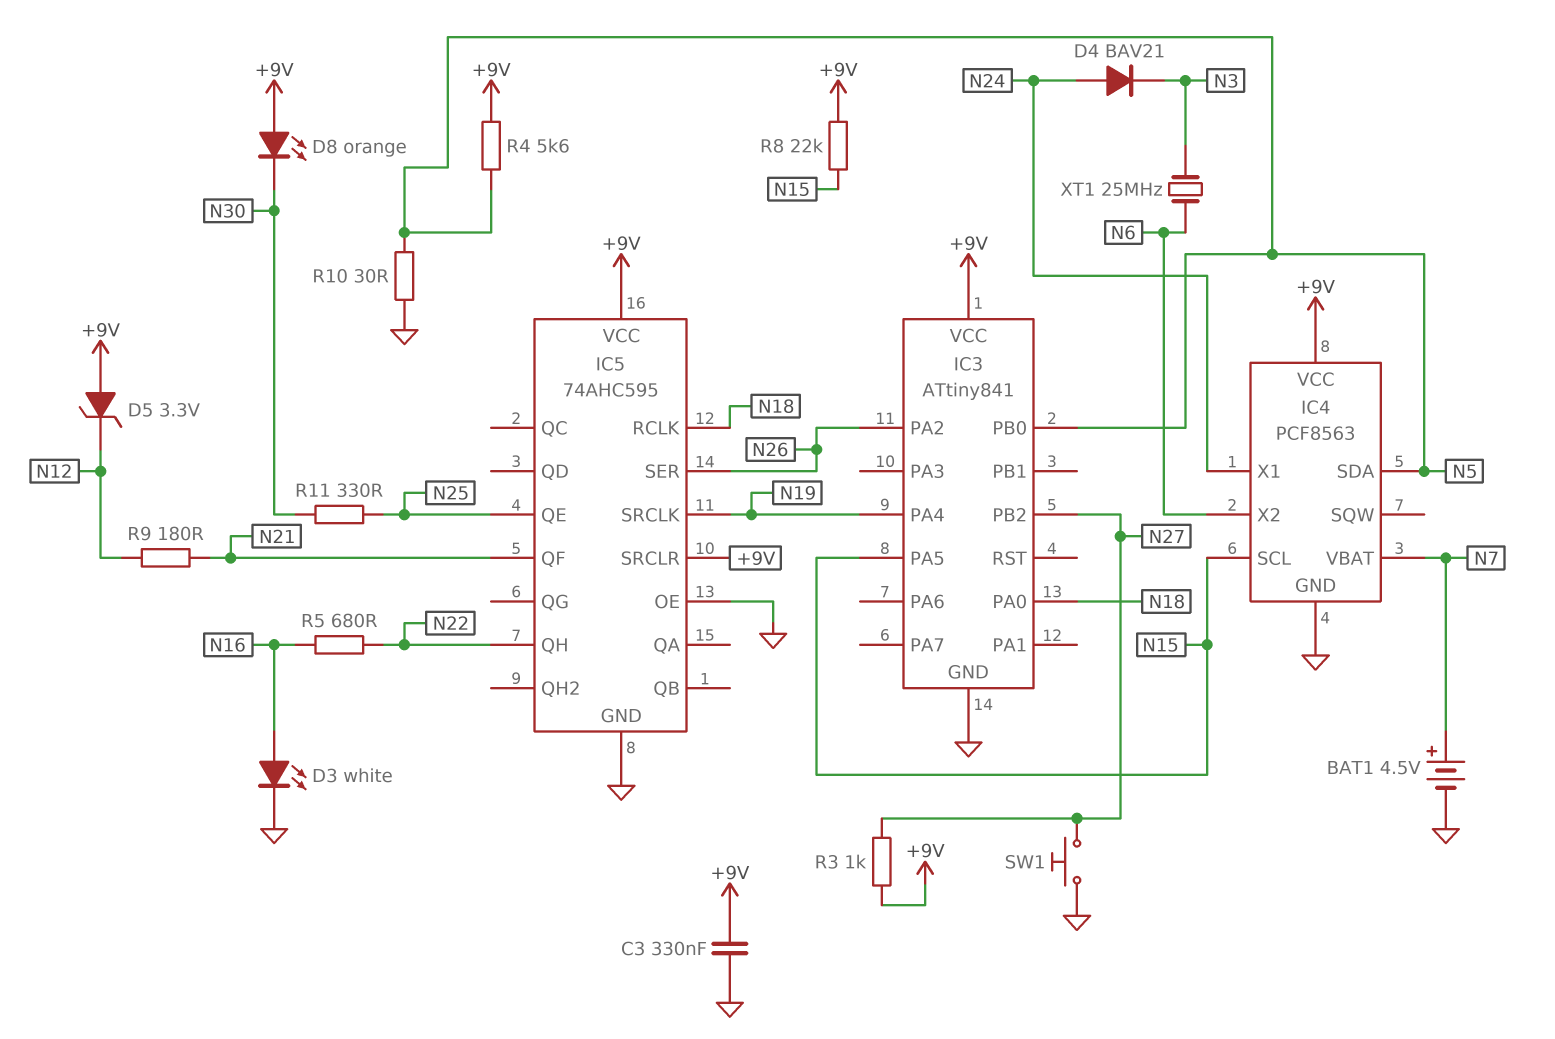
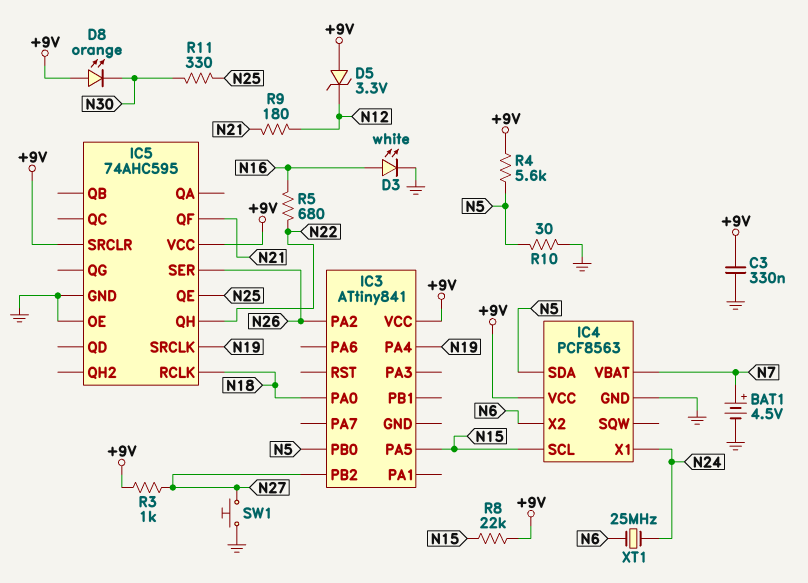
D4: diode BAV21 (A N24, K N3) -> none
IC3 pin GND: GND -> none
XT1: 25MHz (N3, N6) -> 25MHz (N6, N24)

